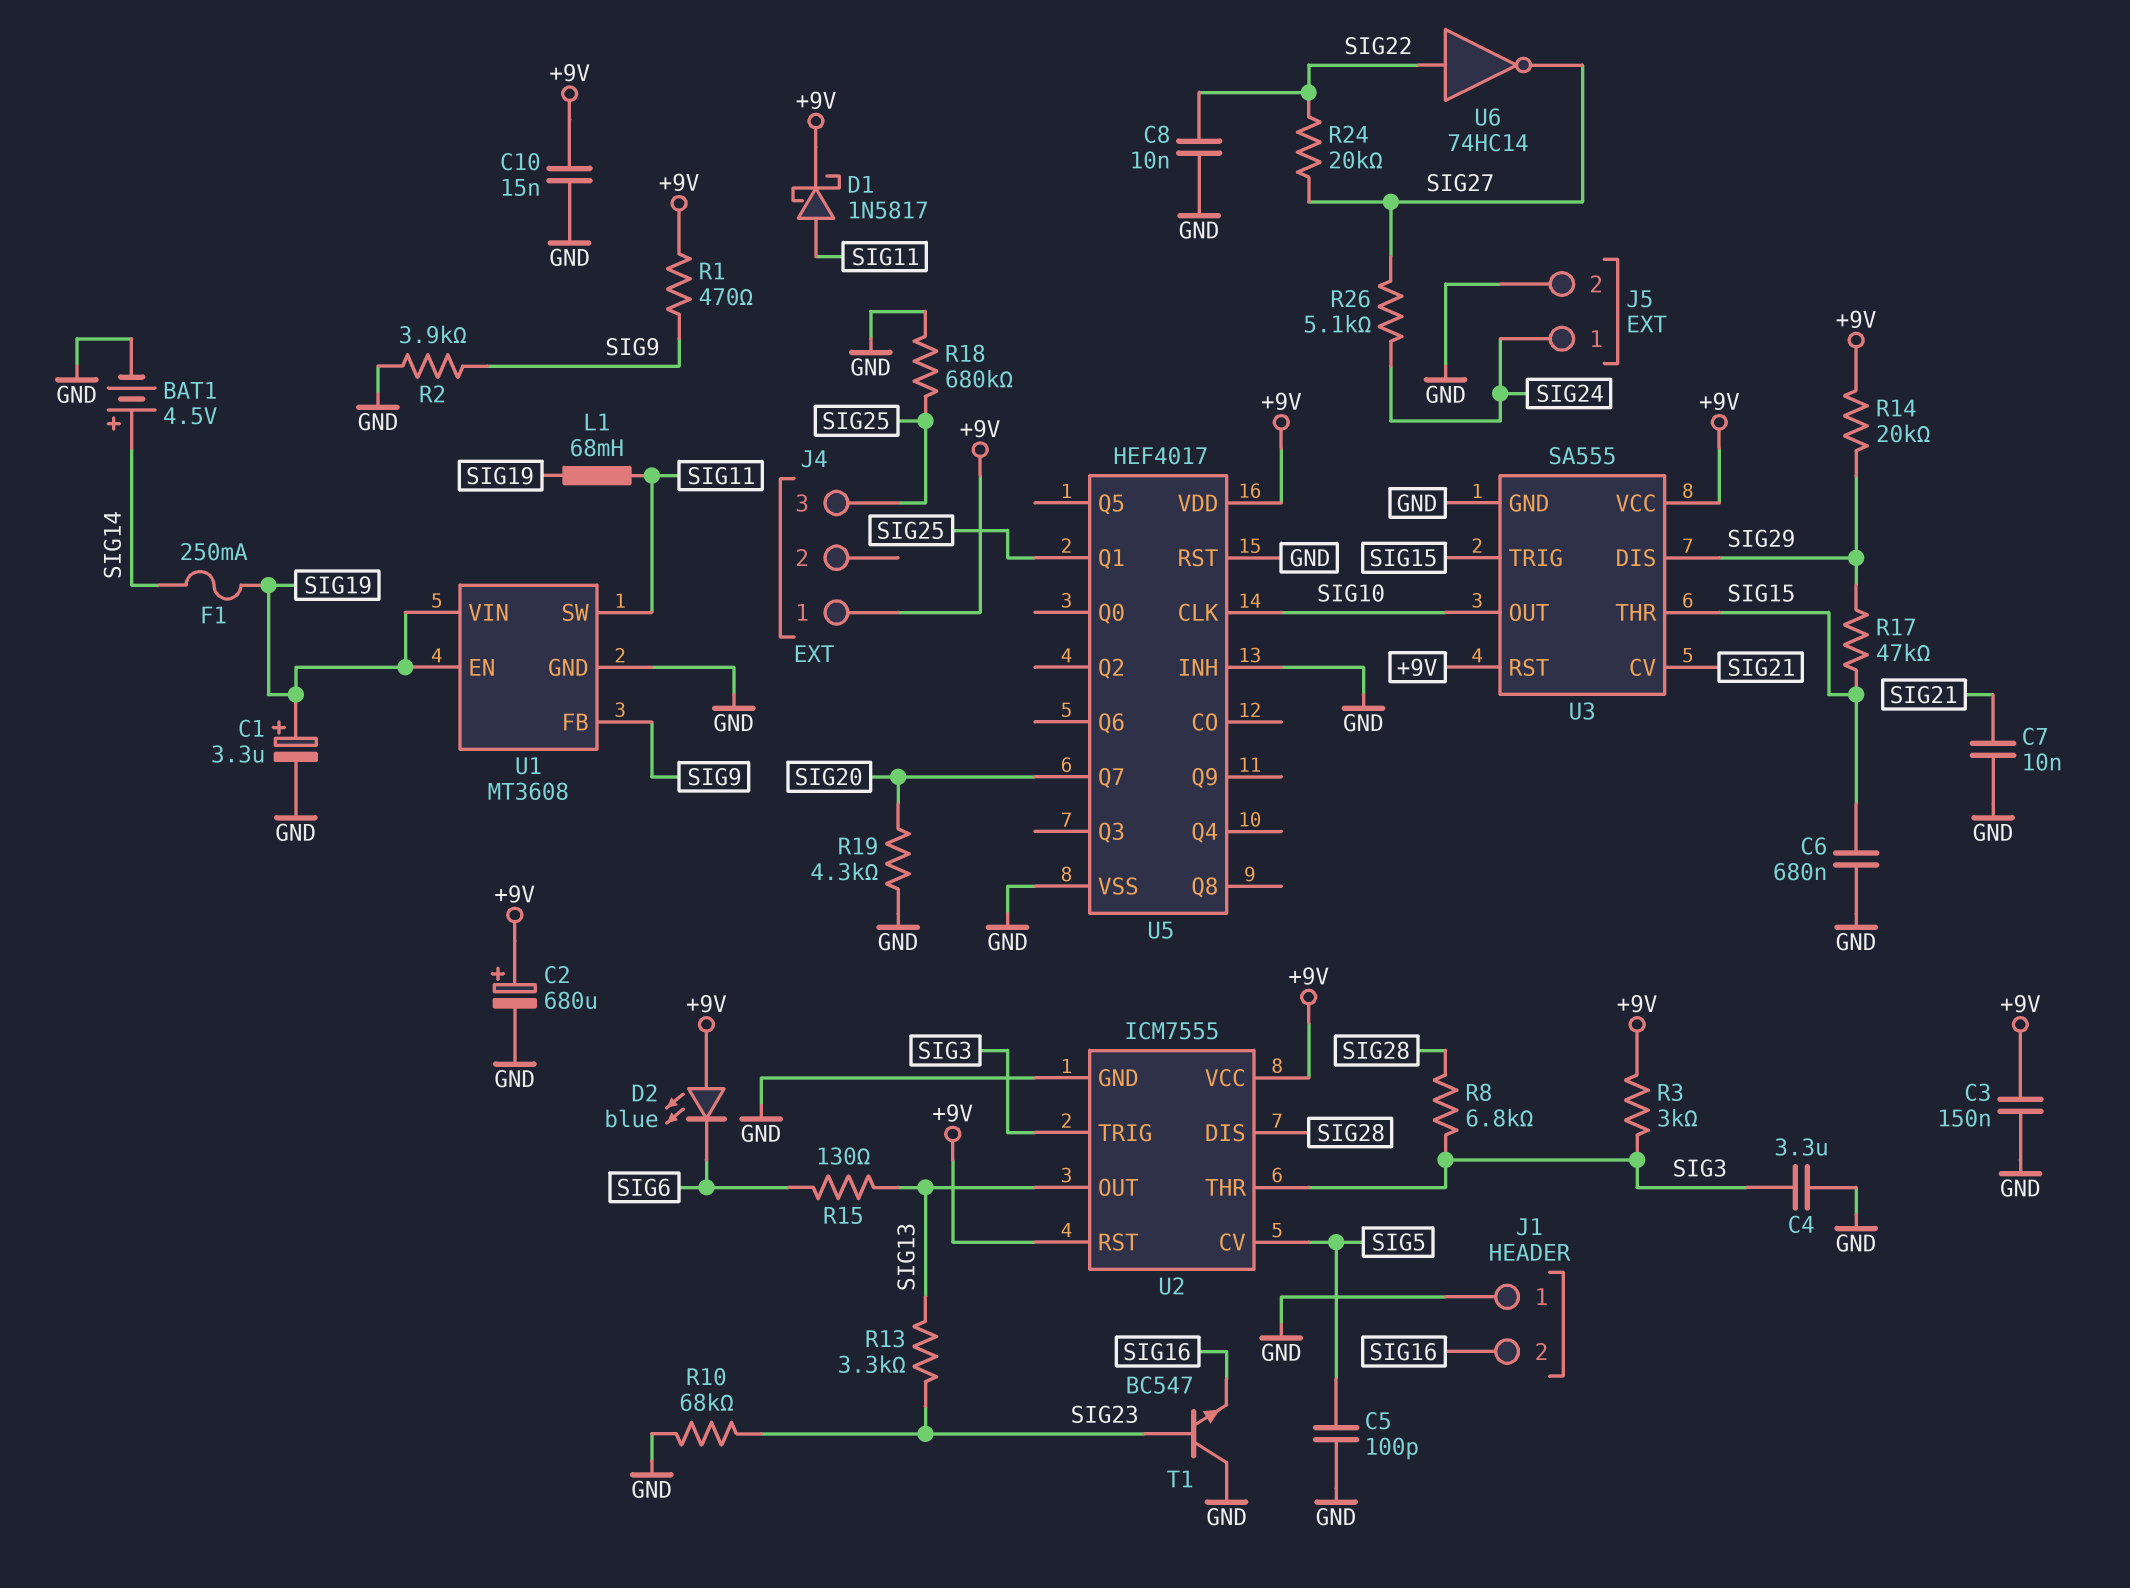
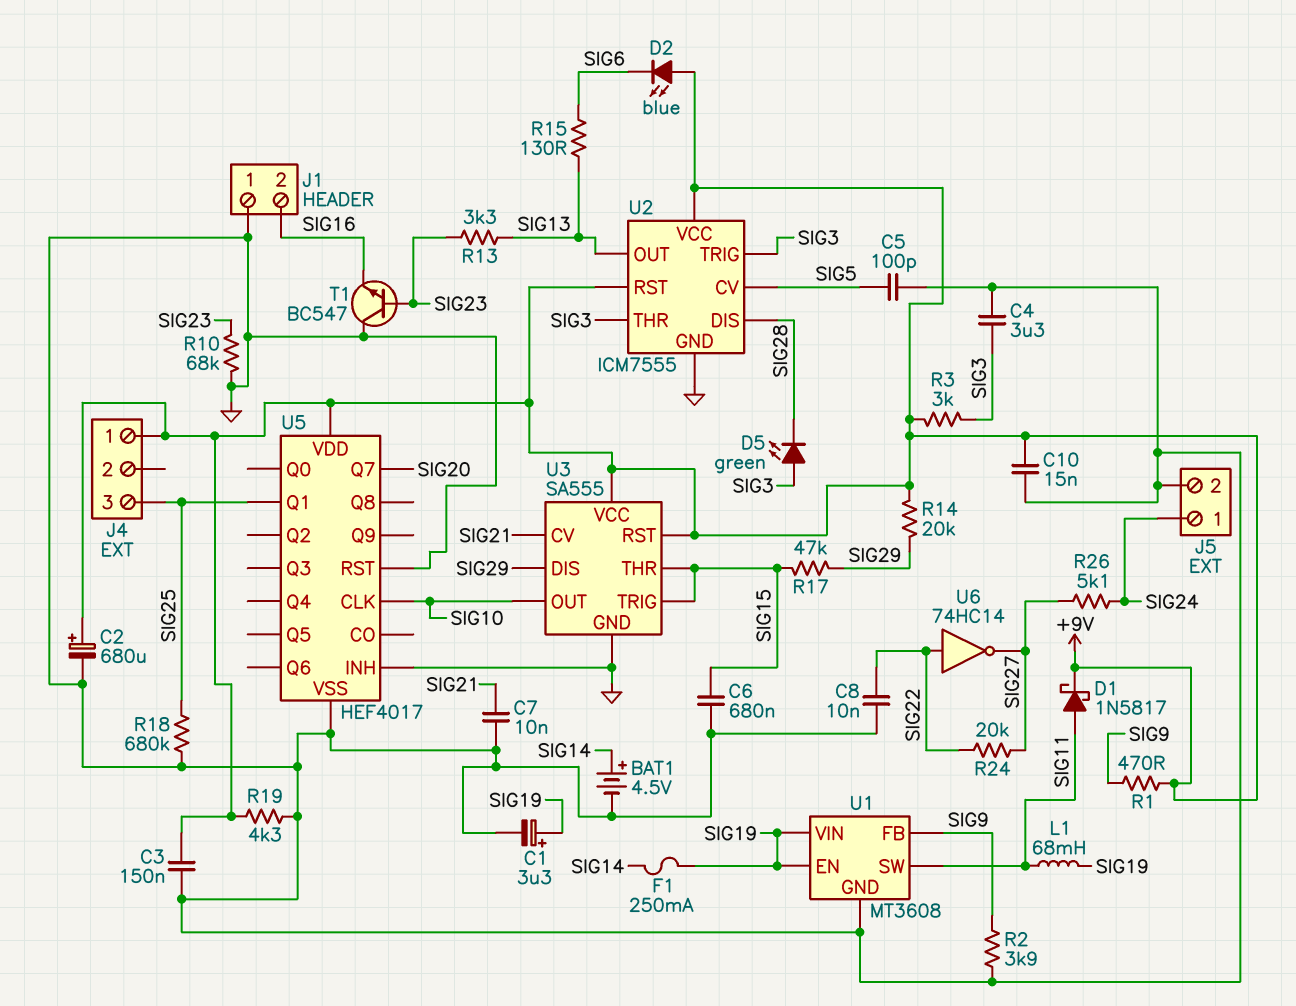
D5: none -> LED green (A SIG3, K SIG28)
R8: 6.8k (SIG3, SIG28) -> none
R19: 4.3k (GND, SIG20) -> 4.3k (+9V, GND)

